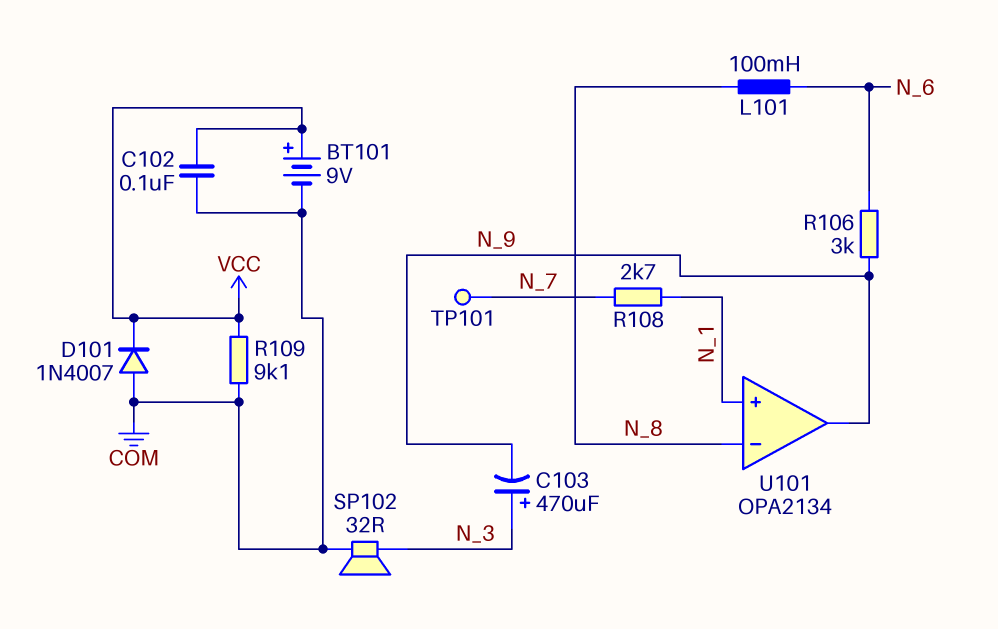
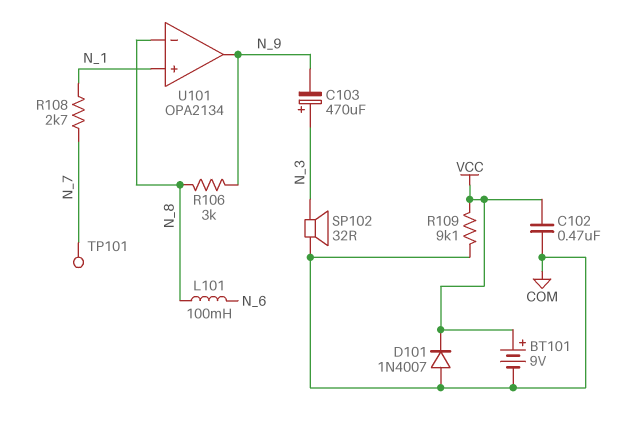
C102: 100nF (COM, VCC) -> 470nF (COM, VCC)
R106: 3k (N_6, N_9) -> 3k (N_8, N_9)

